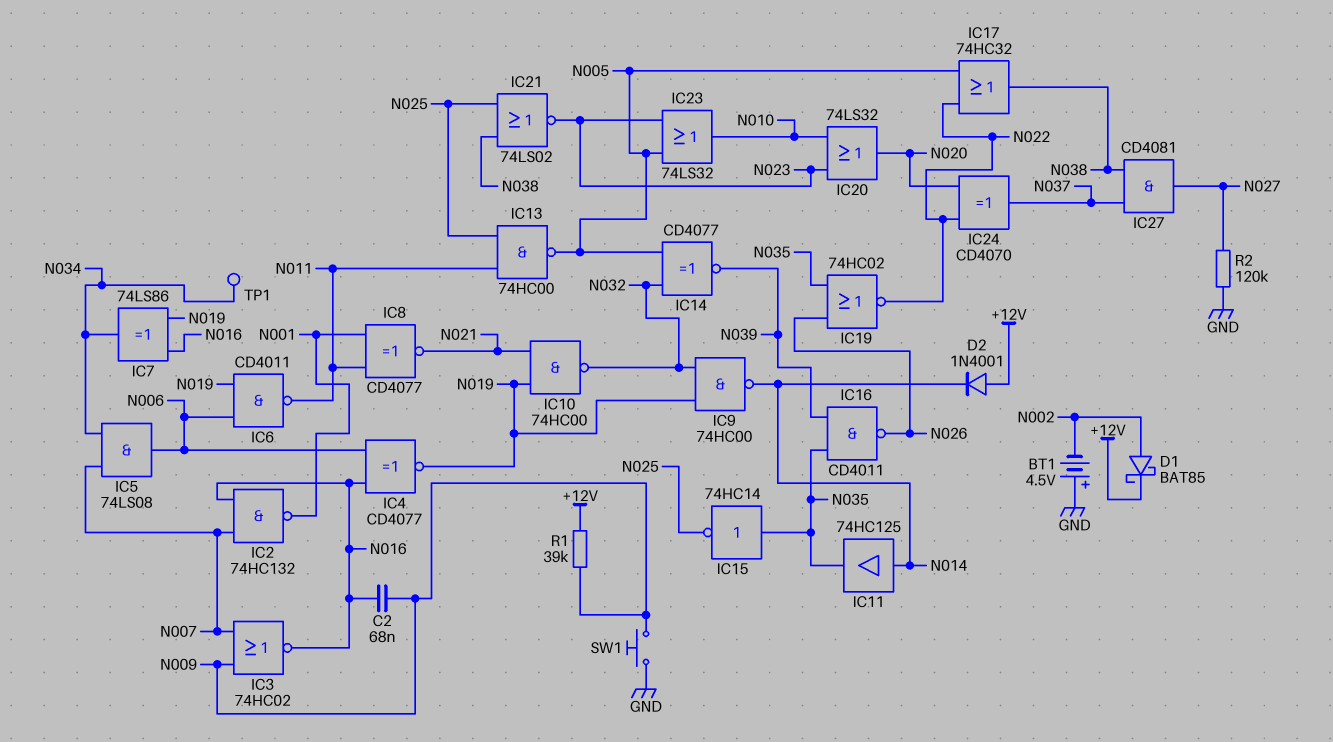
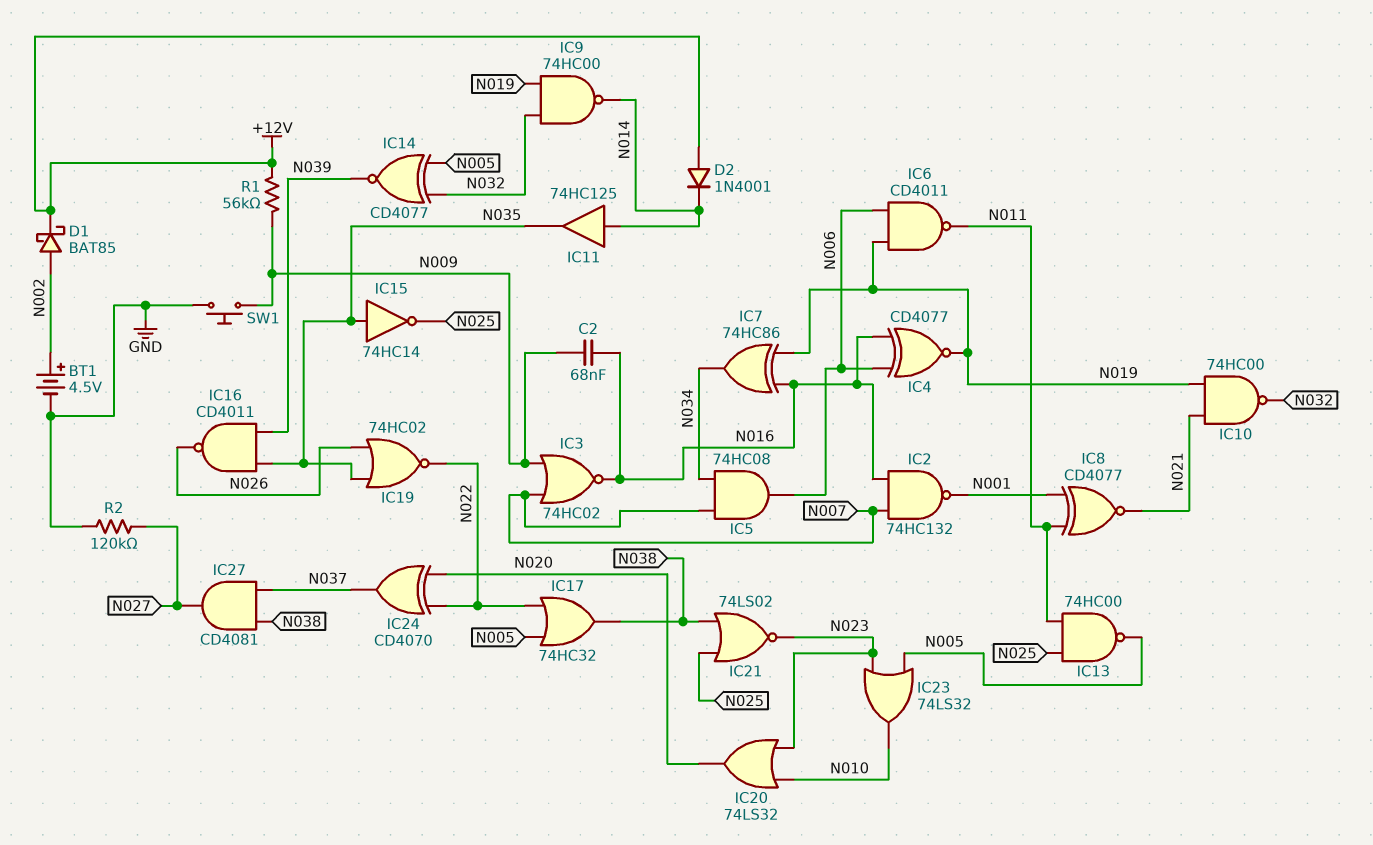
BT1: 4.5V (plus GND, minus N002) -> 4.5V (plus N002, minus GND)
IC5: AND 74LS08 (in N007, in N034, out N006) -> AND 74HC08 (in N007, in N034, out N006)
IC7: XOR 74LS86 (in N016, in N019, out N034) -> XOR 74HC86 (in N016, in N019, out N034)
R1: 39k (+12V, N009) -> 56k (+12V, N009)
TP1: test point (N034) -> none

